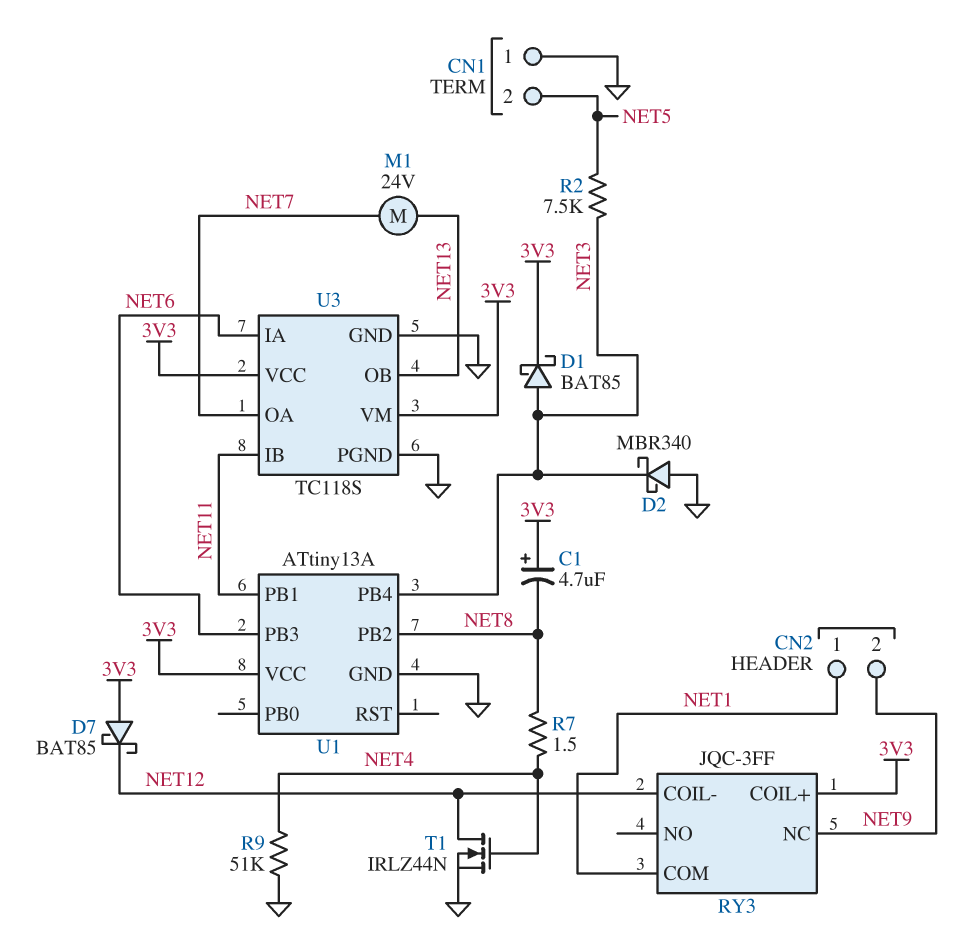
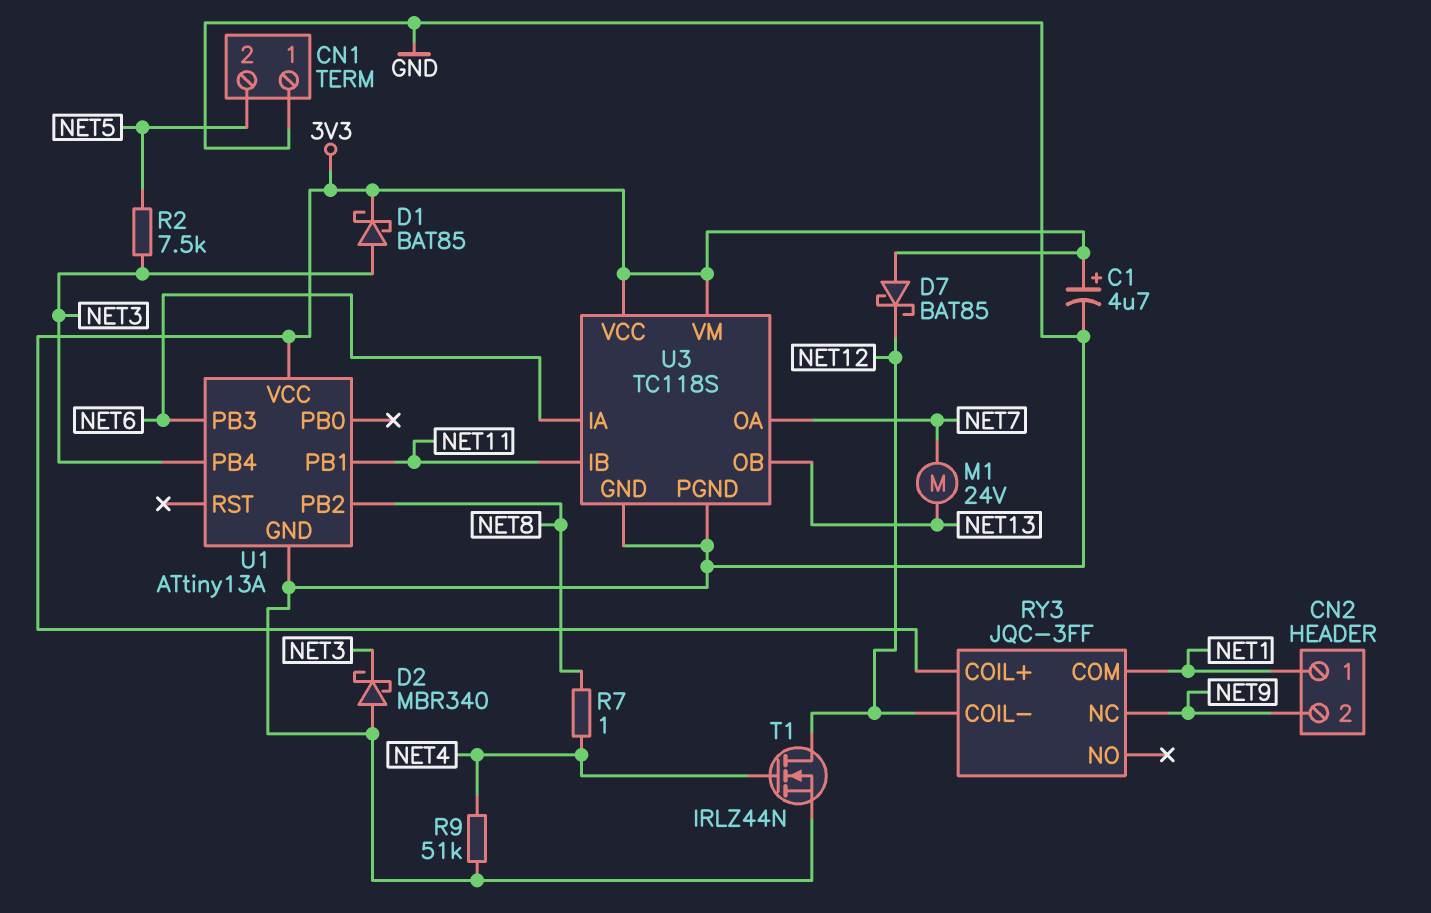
C1: 4.7uF (plus 3V3, minus NET8) -> 4.7uF (plus 3V3, minus GND)
R7: 1.5 (NET4, NET8) -> 1 (NET4, NET8)

